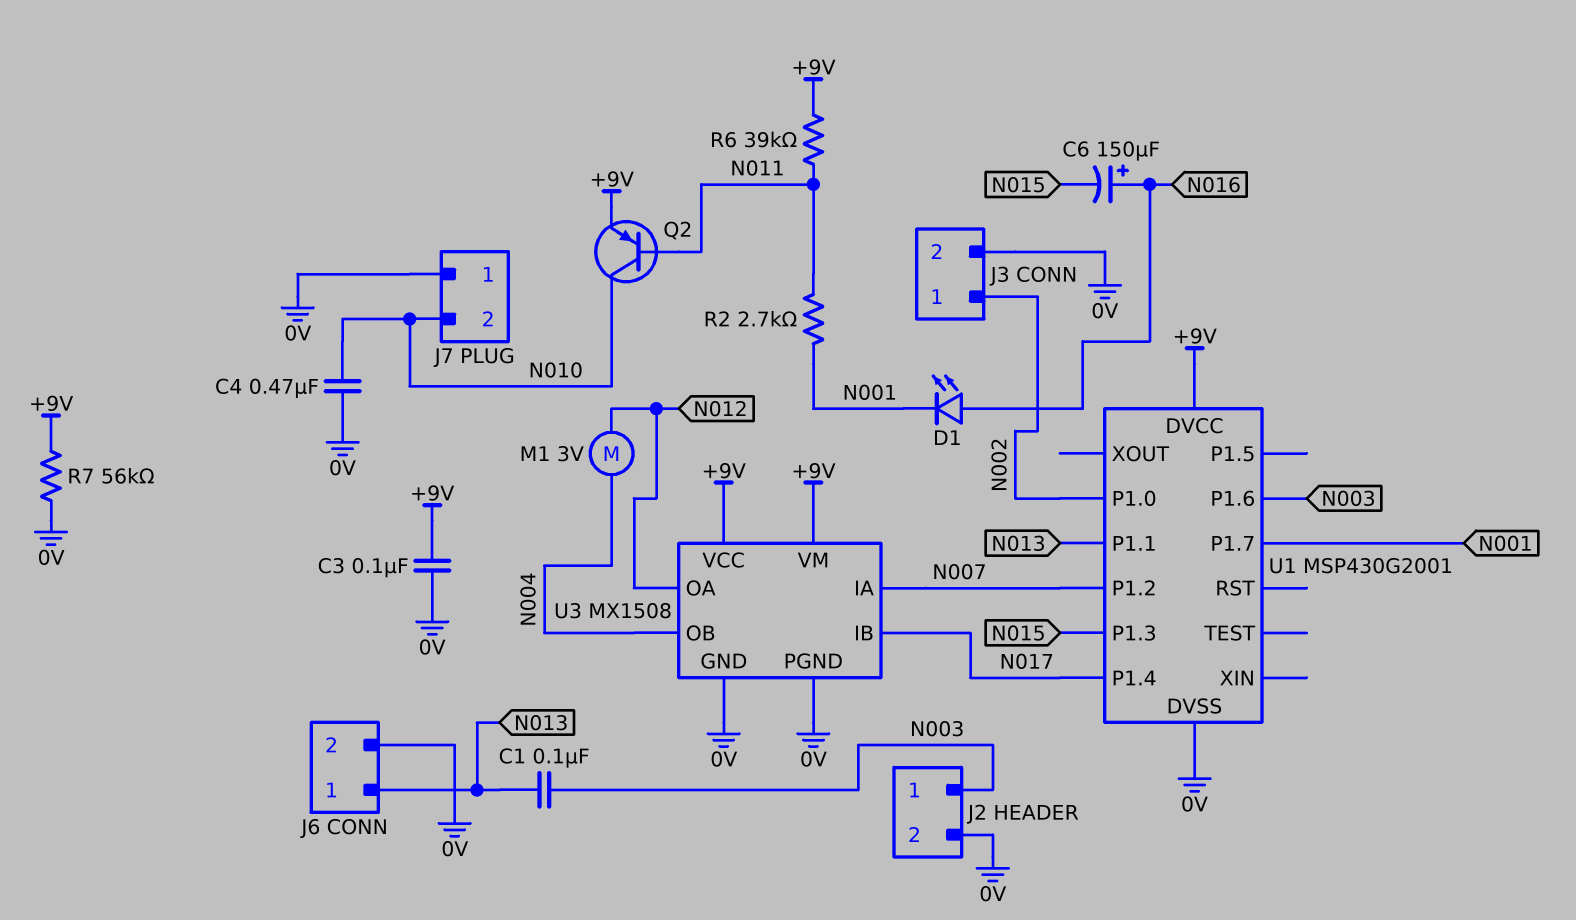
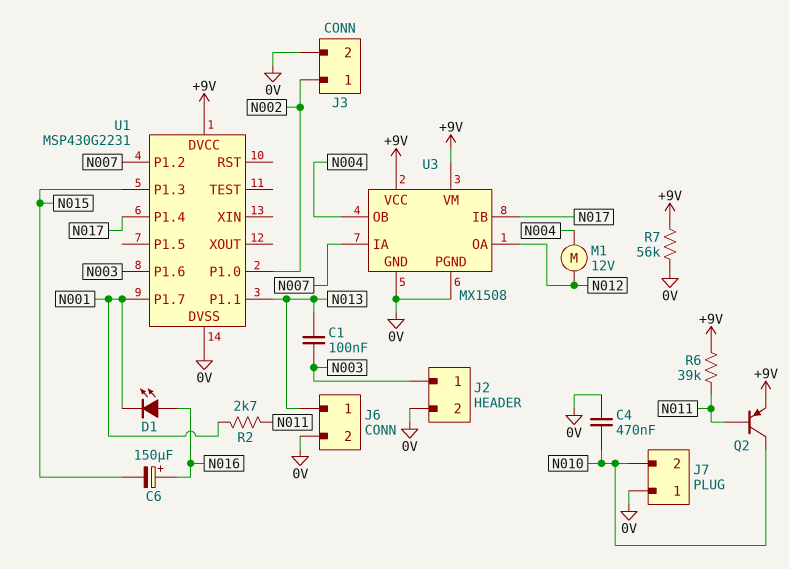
C3: 100nF (+9V, 0V) -> none
M1: motor 3V (N004, N012) -> motor 12V (N004, N012)
U1: MSP430G2001 -> MSP430G2231

